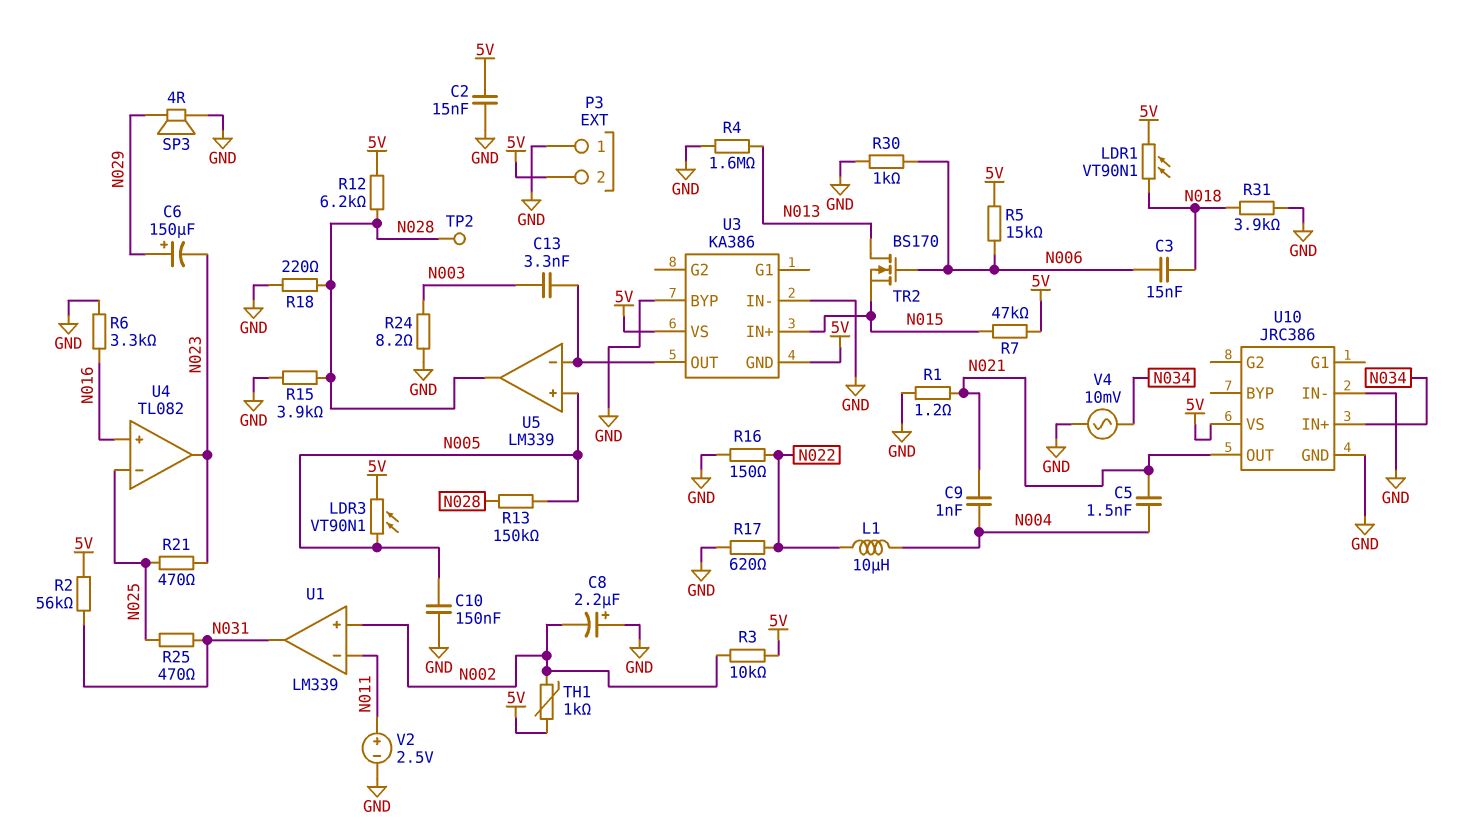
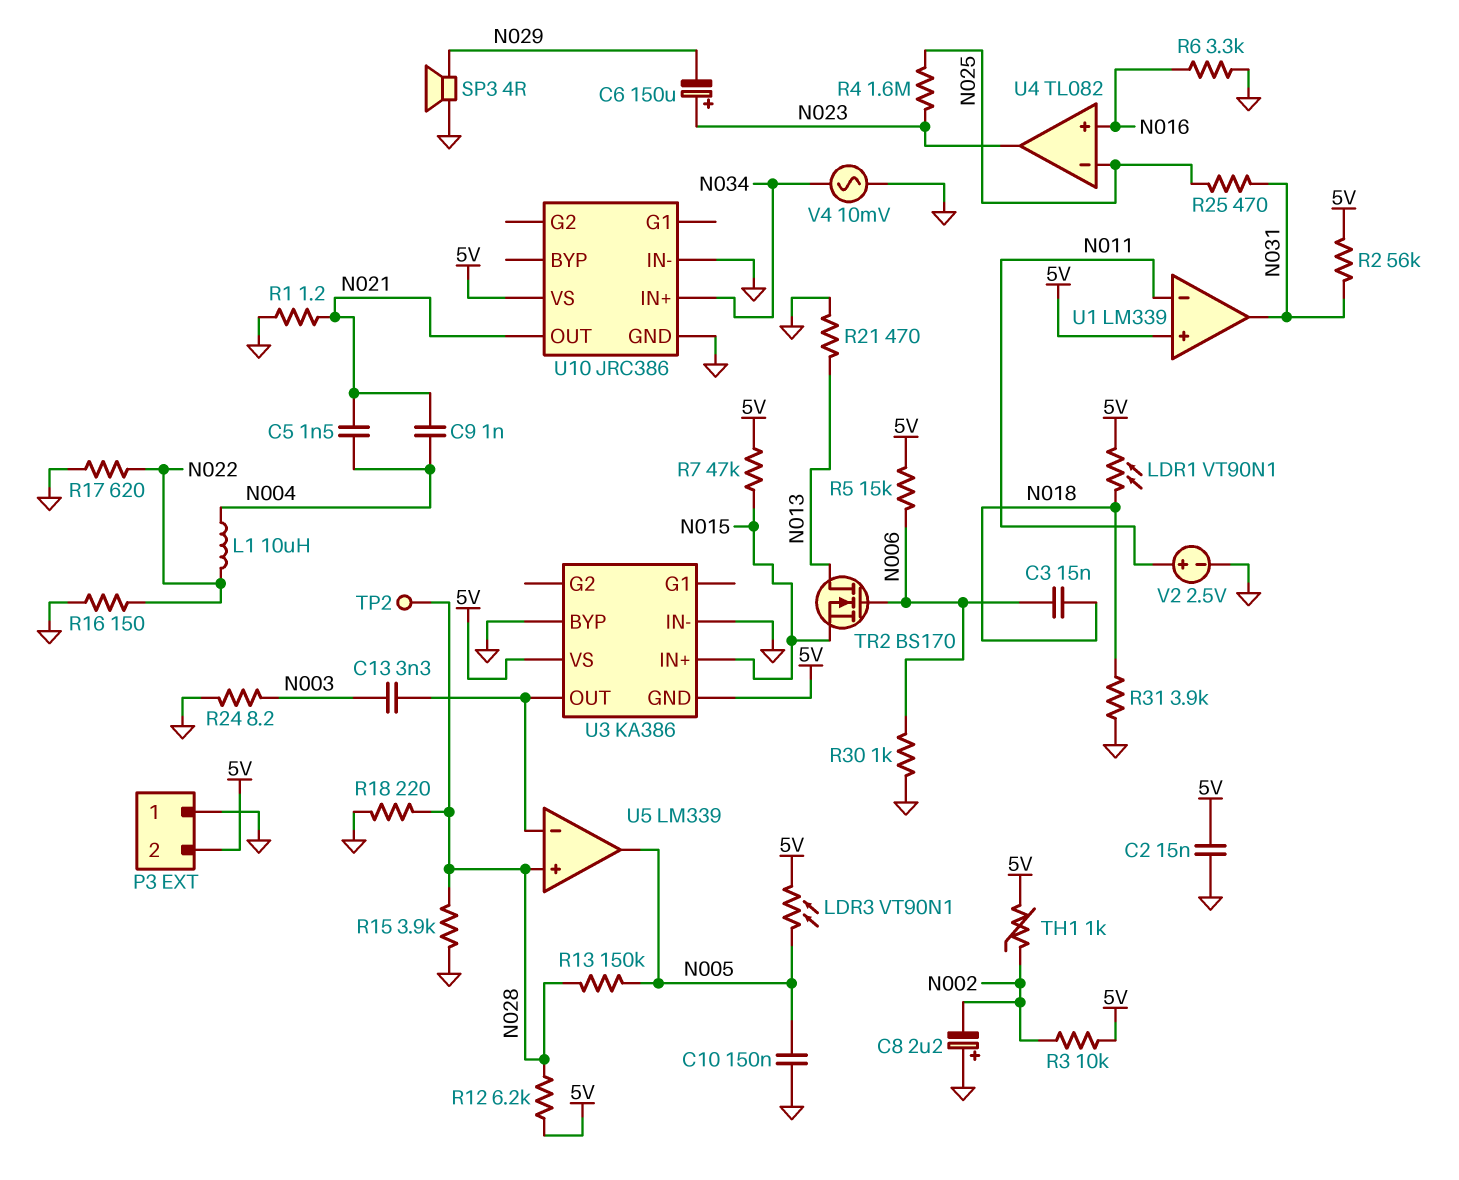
C6: 150uF (plus N029, minus N023) -> 150uF (plus N023, minus N029)
R4: 1.6M (GND, N013) -> 1.6M (N023, N025)
R21: 470 (N023, N025) -> 470 (GND, N013)
U1 pin in+: N002 -> 5V
U5 pin in+: N005 -> N028
U5 pin out: N028 -> N005

